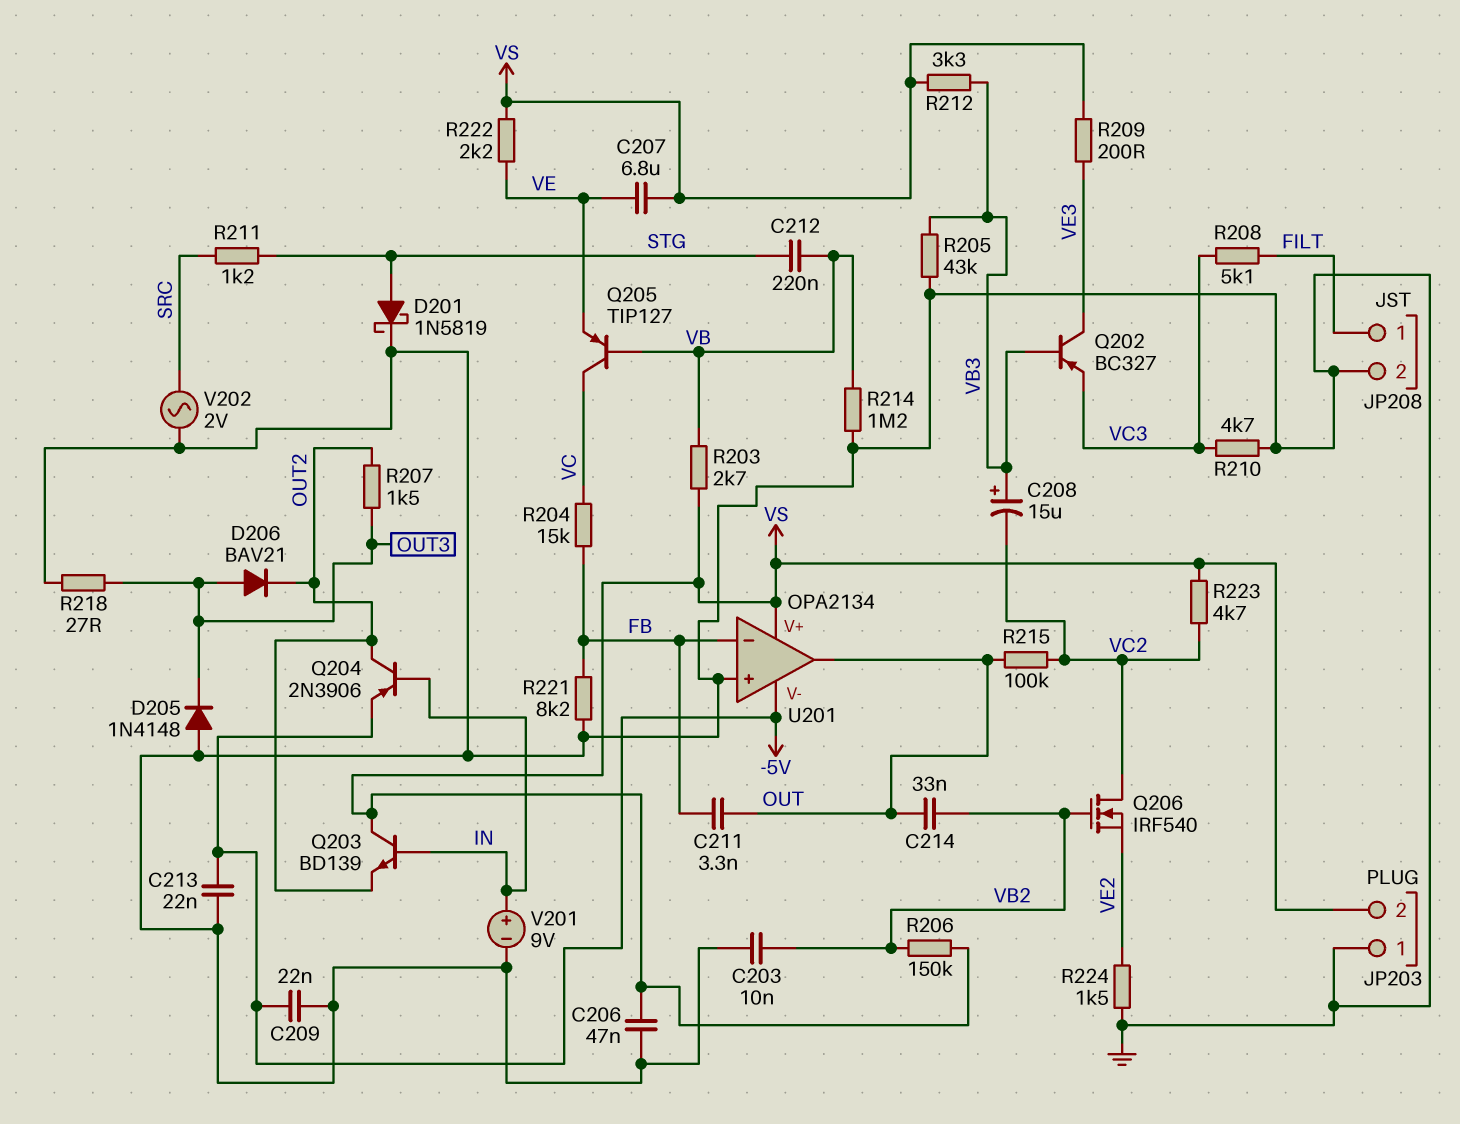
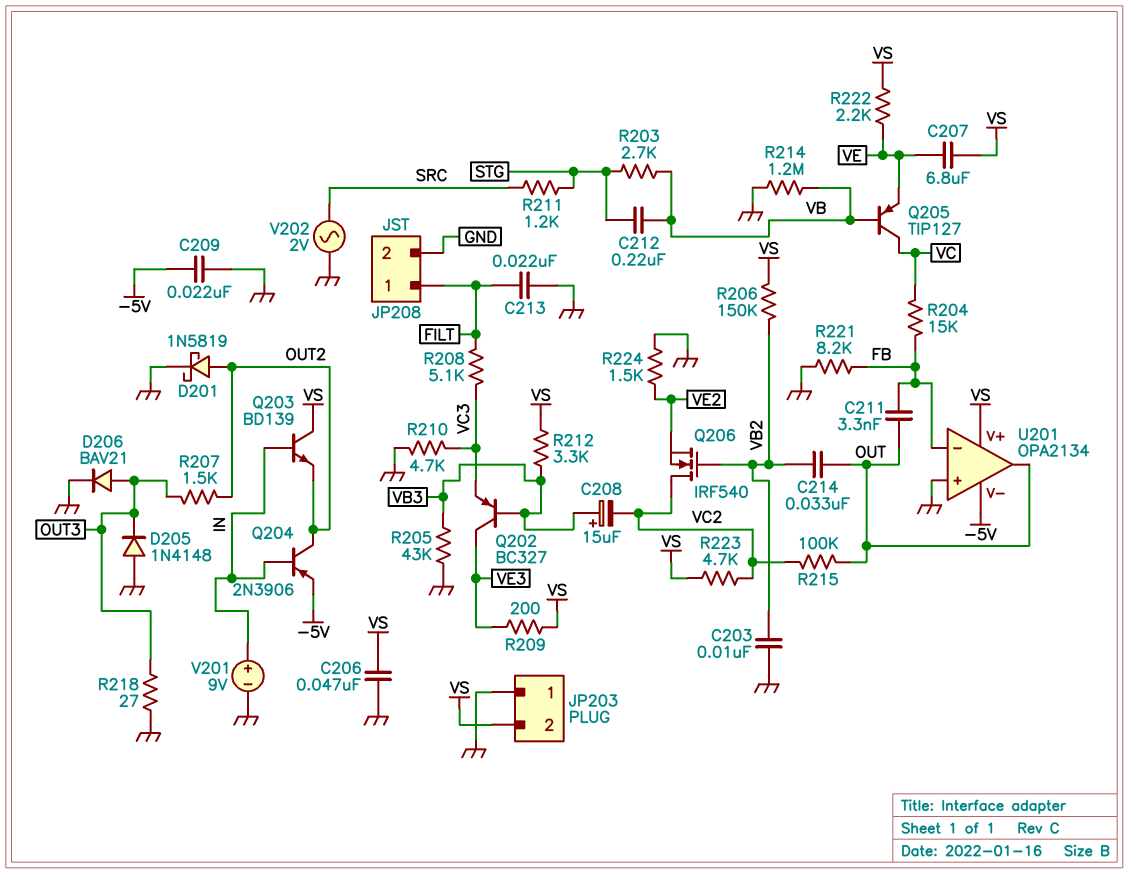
C213: 22nF (-5V, GND) -> 22nF (FILT, GND)
D201: schottky 1N5819 (A STG, K GND) -> schottky 1N5819 (A OUT2, K GND)
D206: diode BAV21 (A OUT3, K OUT2) -> diode BAV21 (A OUT3, K GND)
R203: 2.7k (VB, VS) -> 2.7k (STG, VB)

